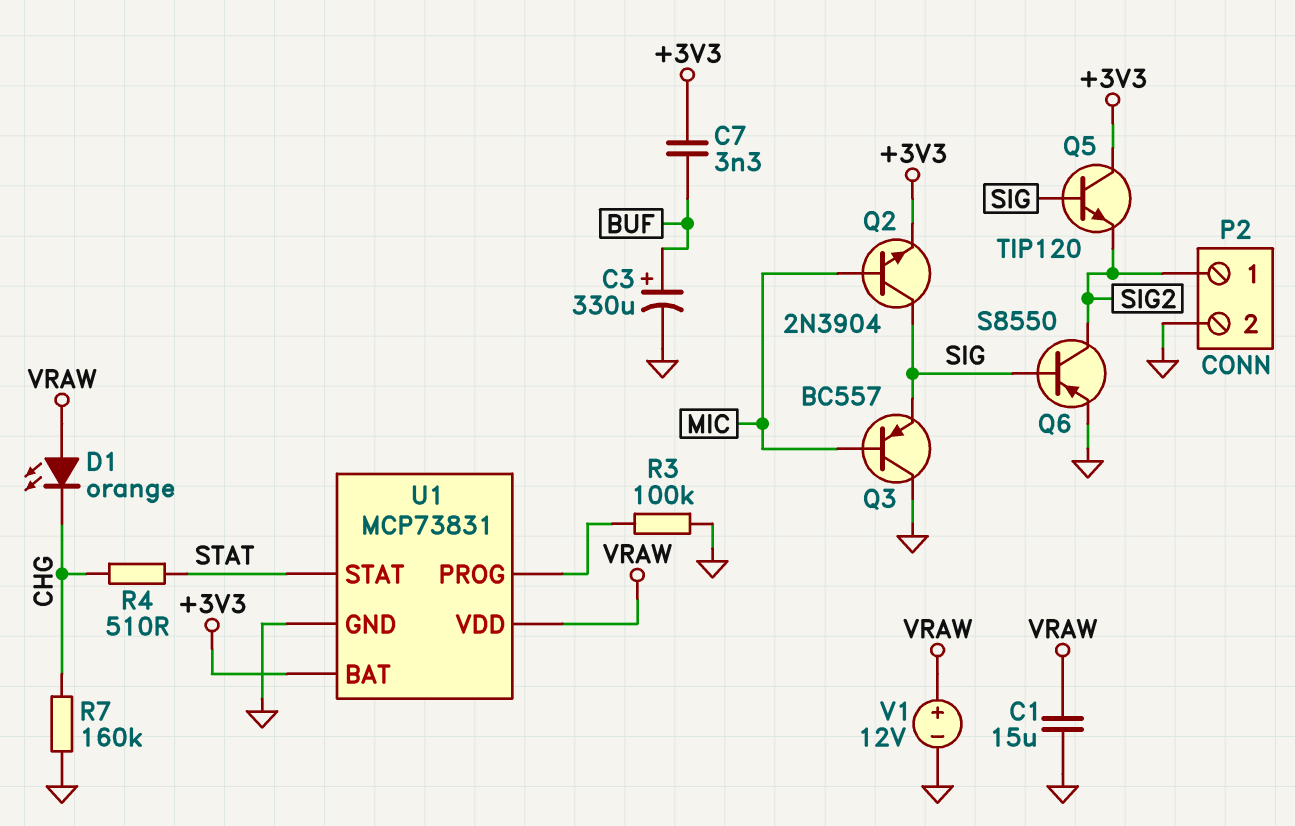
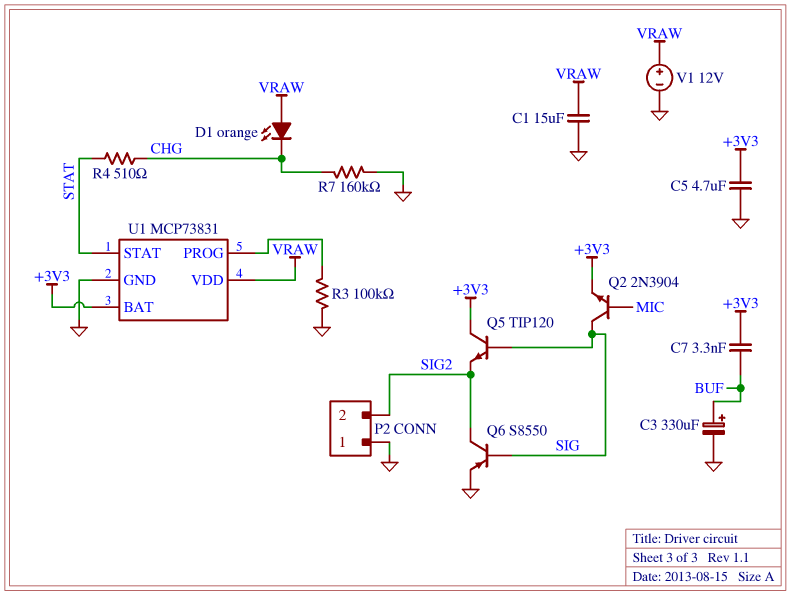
C5: none -> 4.7uF (+3V3, GND)
P2 pin 1: SIG2 -> GND
P2 pin 2: GND -> SIG2
Q3: PNP BC557 (B MIC, C GND, E SIG) -> none

